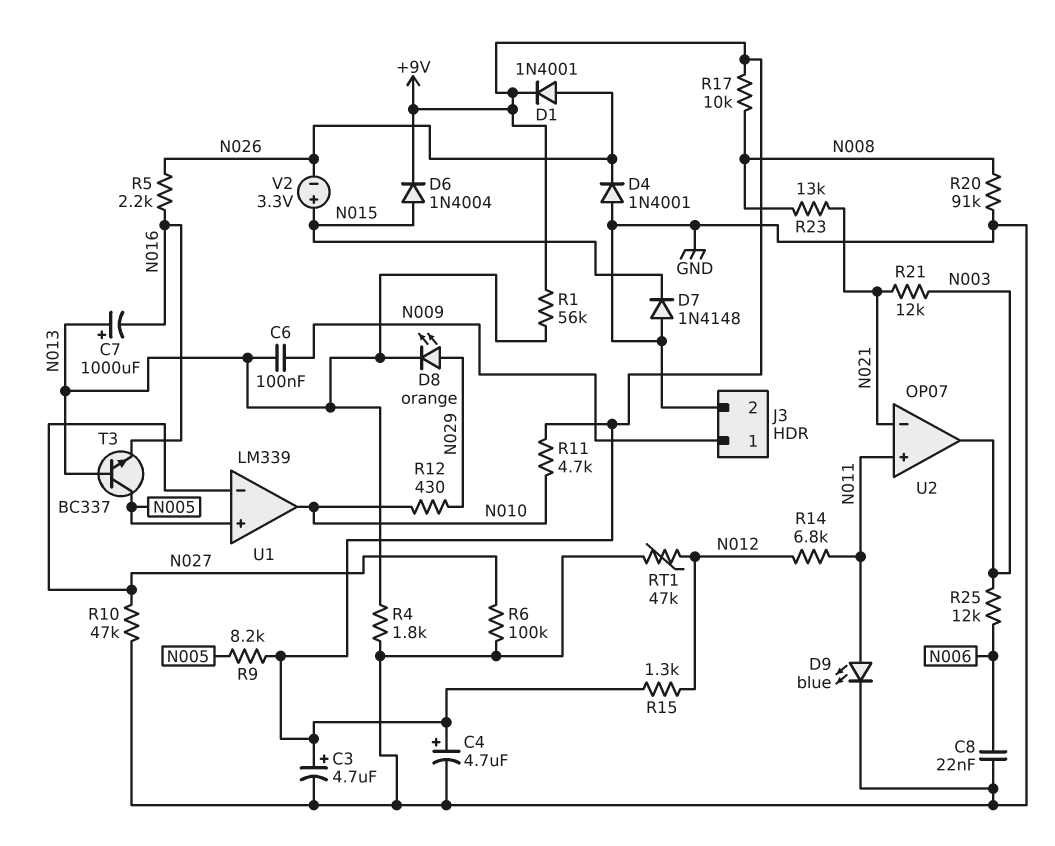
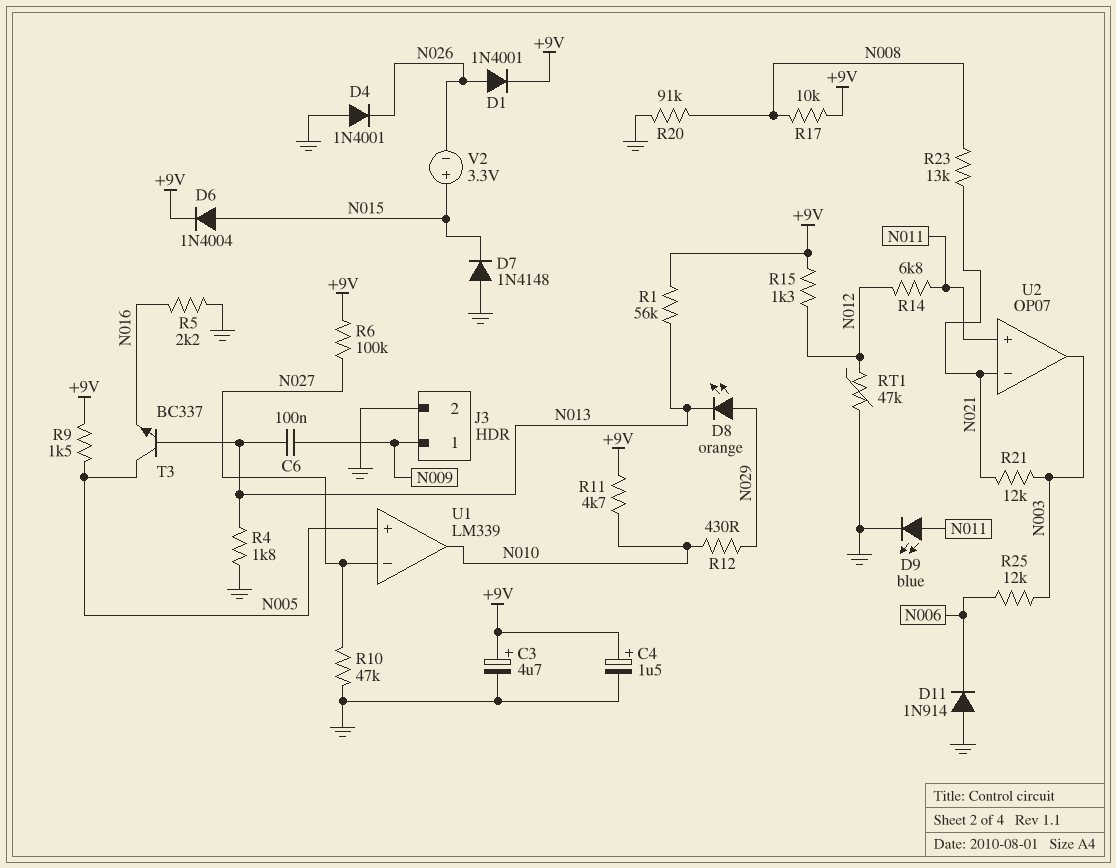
C4: 4.7uF (plus +9V, minus GND) -> 1.5uF (plus +9V, minus GND)
C7: 1000uF (plus N013, minus N016) -> none
C8: 22nF (GND, N006) -> none
D11: none -> diode 1N914 (A GND, K N006)
R5: 2.2k (N016, N026) -> 2.2k (GND, N016)
R6: 100k (GND, N027) -> 100k (+9V, N027)
R9: 8.2k (+9V, N005) -> 1.5k (+9V, N005)

